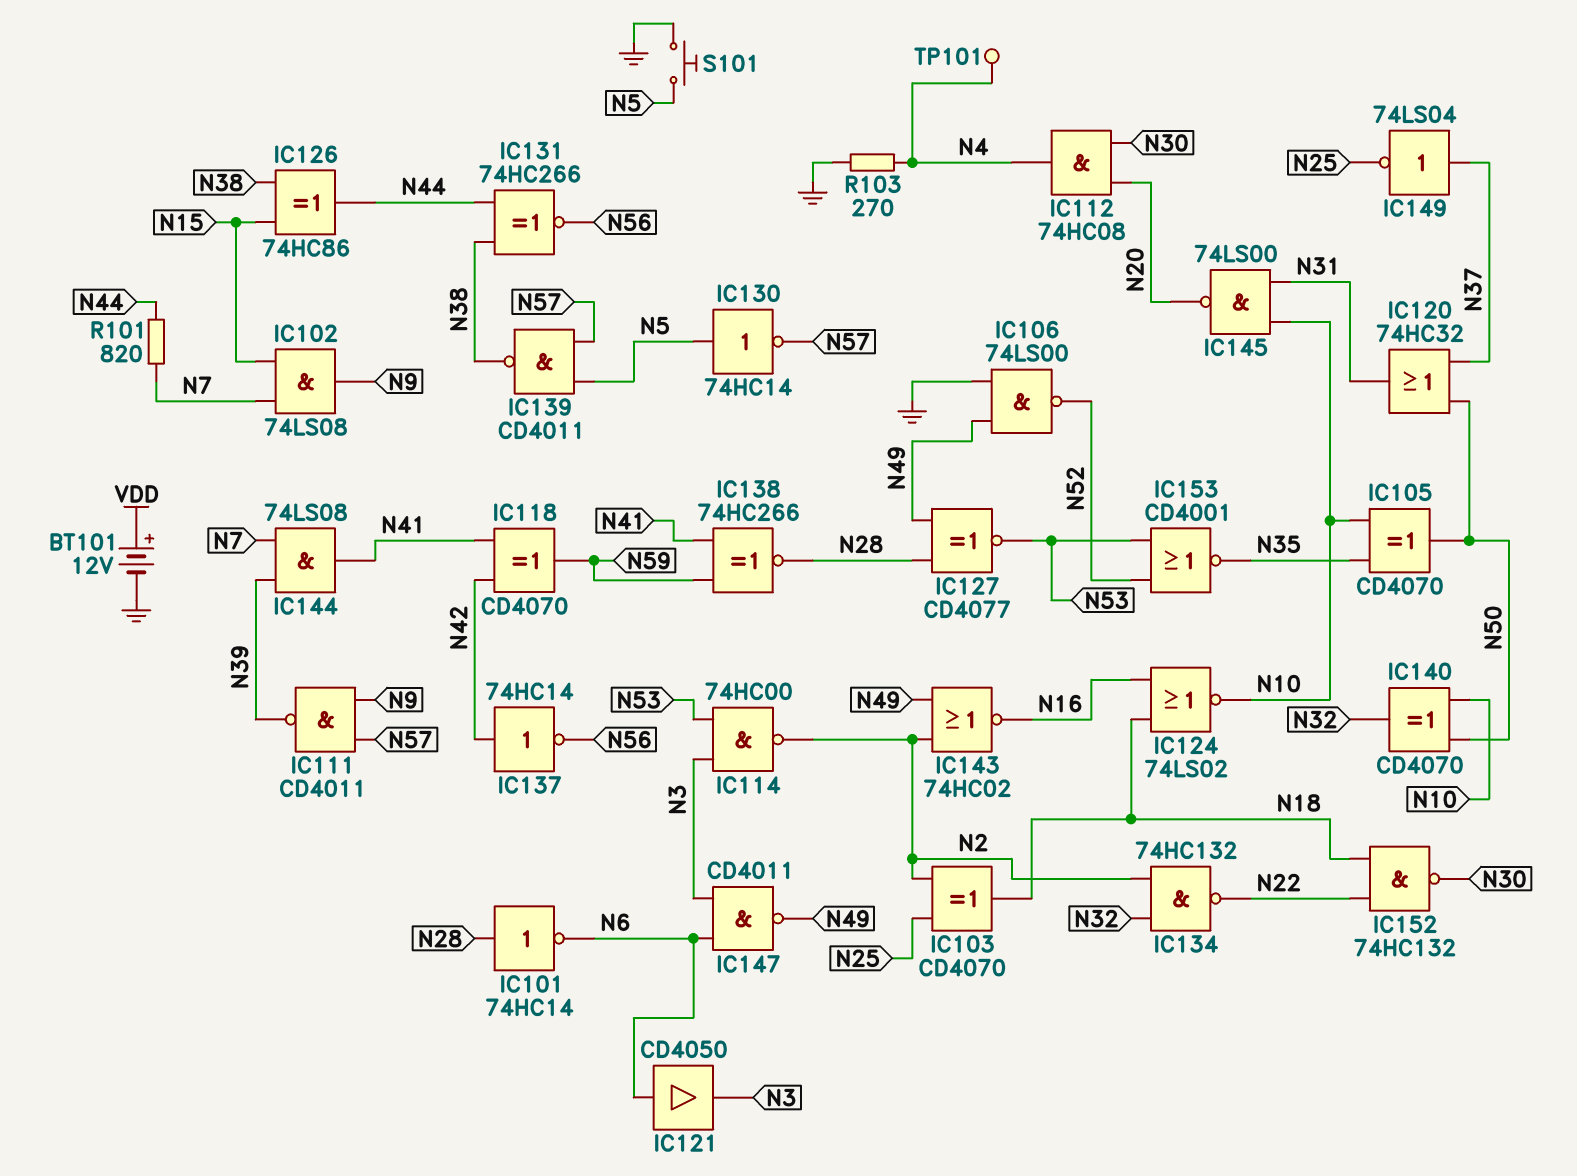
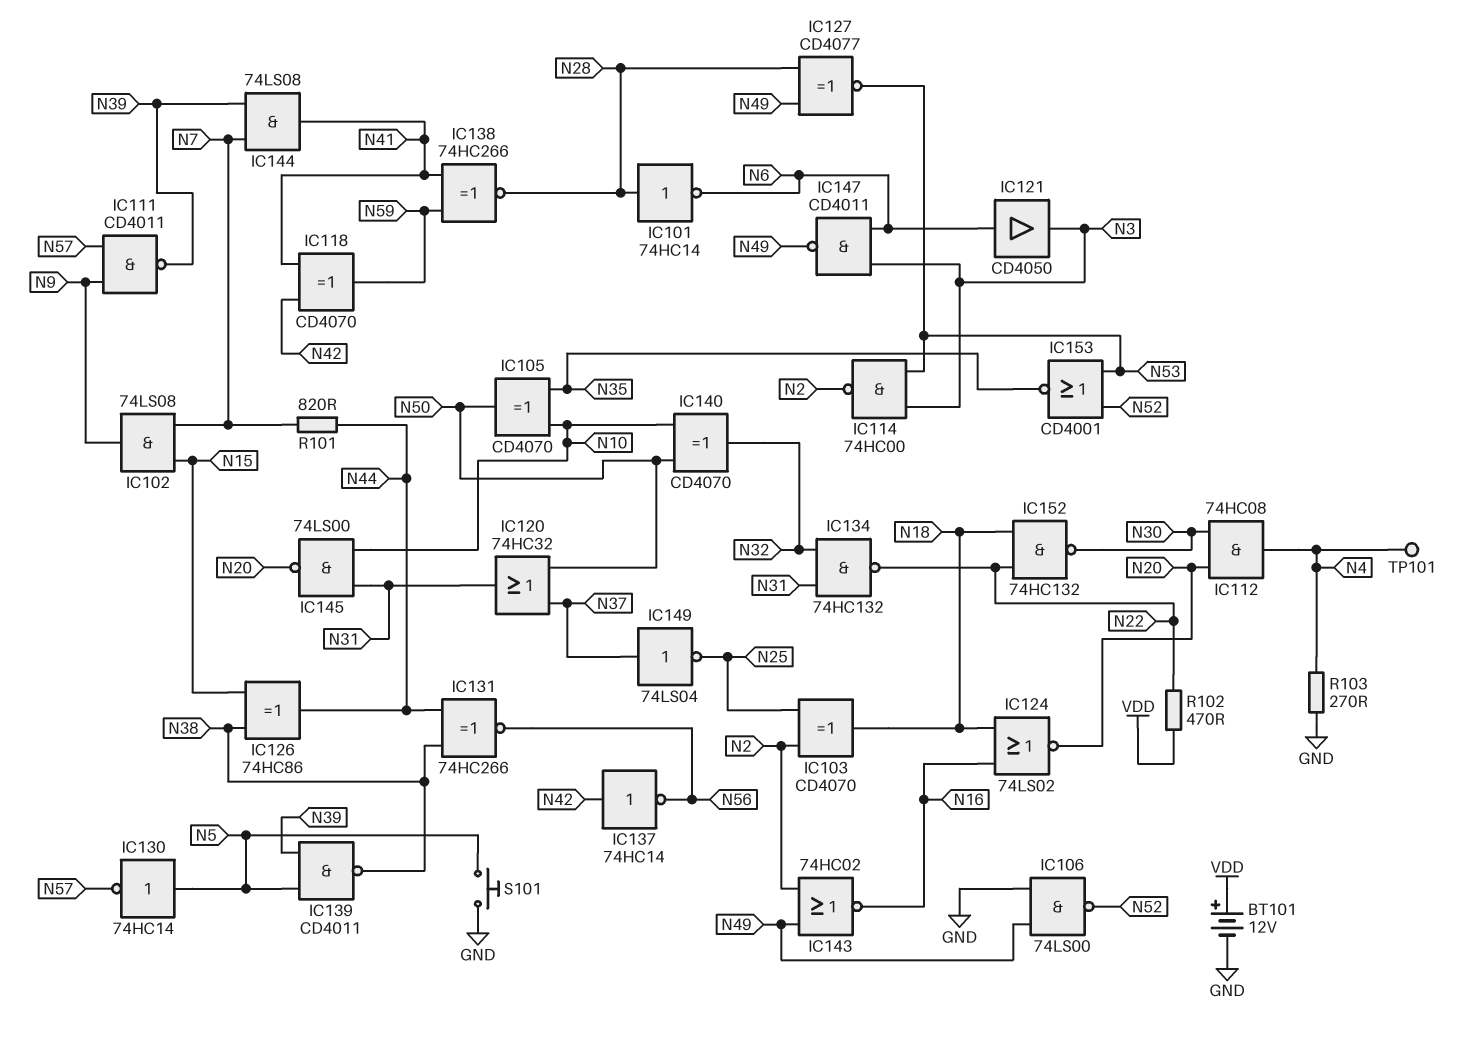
IC124: NOR 74LS02 (in N16, in N18, out N10) -> NOR 74LS02 (in N16, in N18, out N20)
IC134: NAND 74HC132 (in N2, in N32, out N22) -> NAND 74HC132 (in N31, in N32, out N22)
IC139: NAND CD4011 (in N5, in N57, out N38) -> NAND CD4011 (in N5, in N39, out N38)
R102: none -> 470 (N22, VDD)

